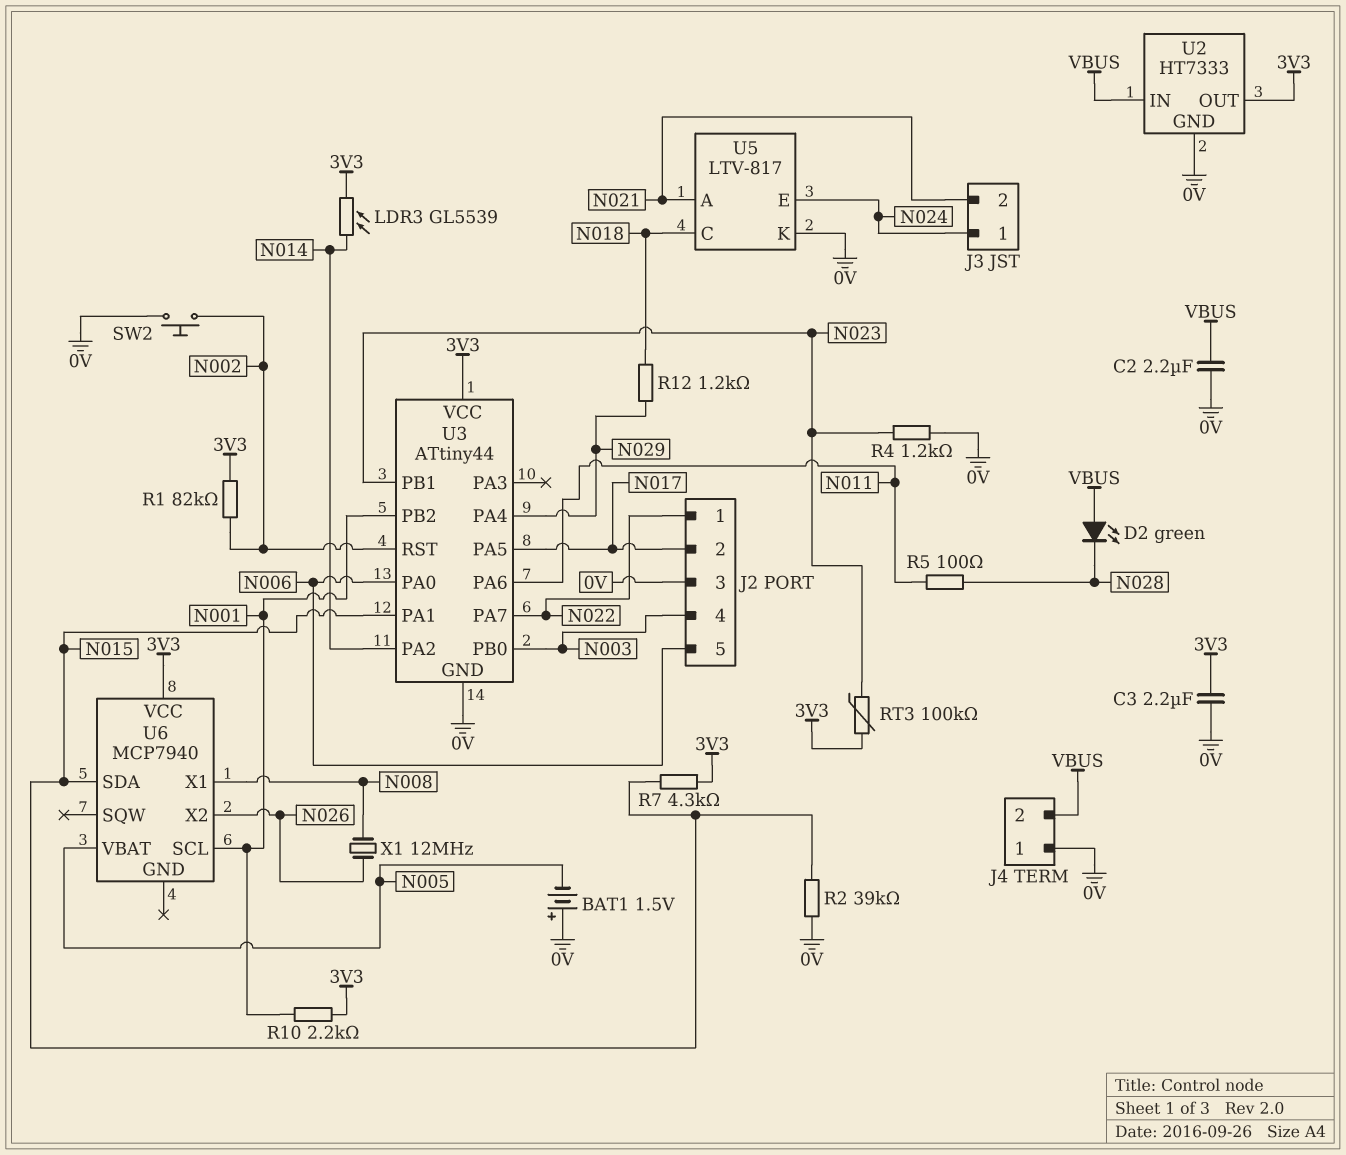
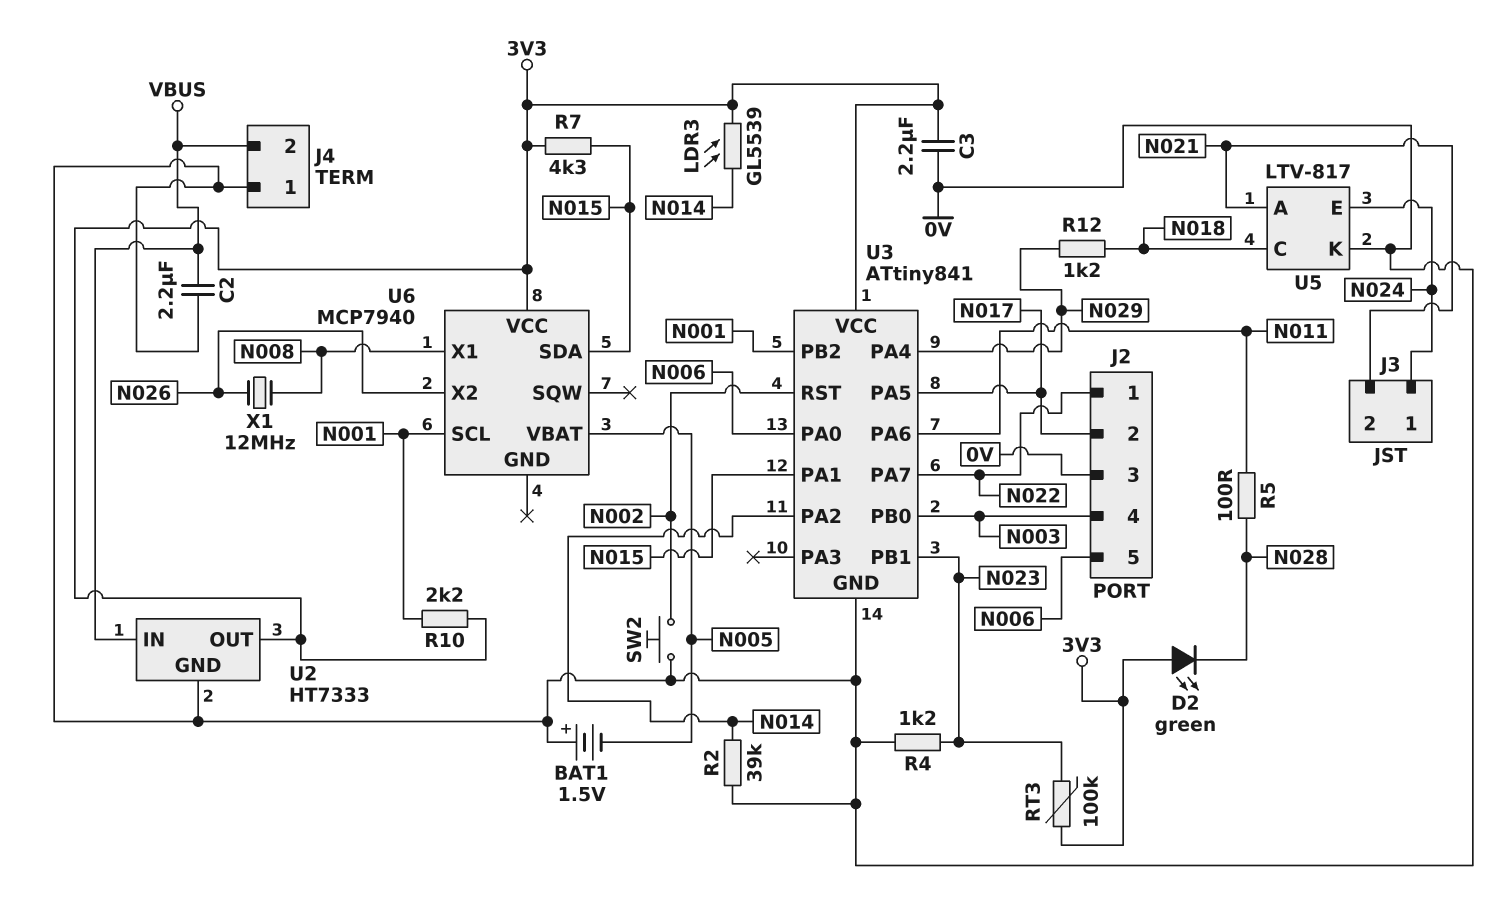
D2: LED green (A VBUS, K N028) -> LED green (A 3V3, K N028)
R1: 82k (3V3, N002) -> none
R2: 39k (0V, N015) -> 39k (0V, N014)
U3: ATtiny44 -> ATtiny841

